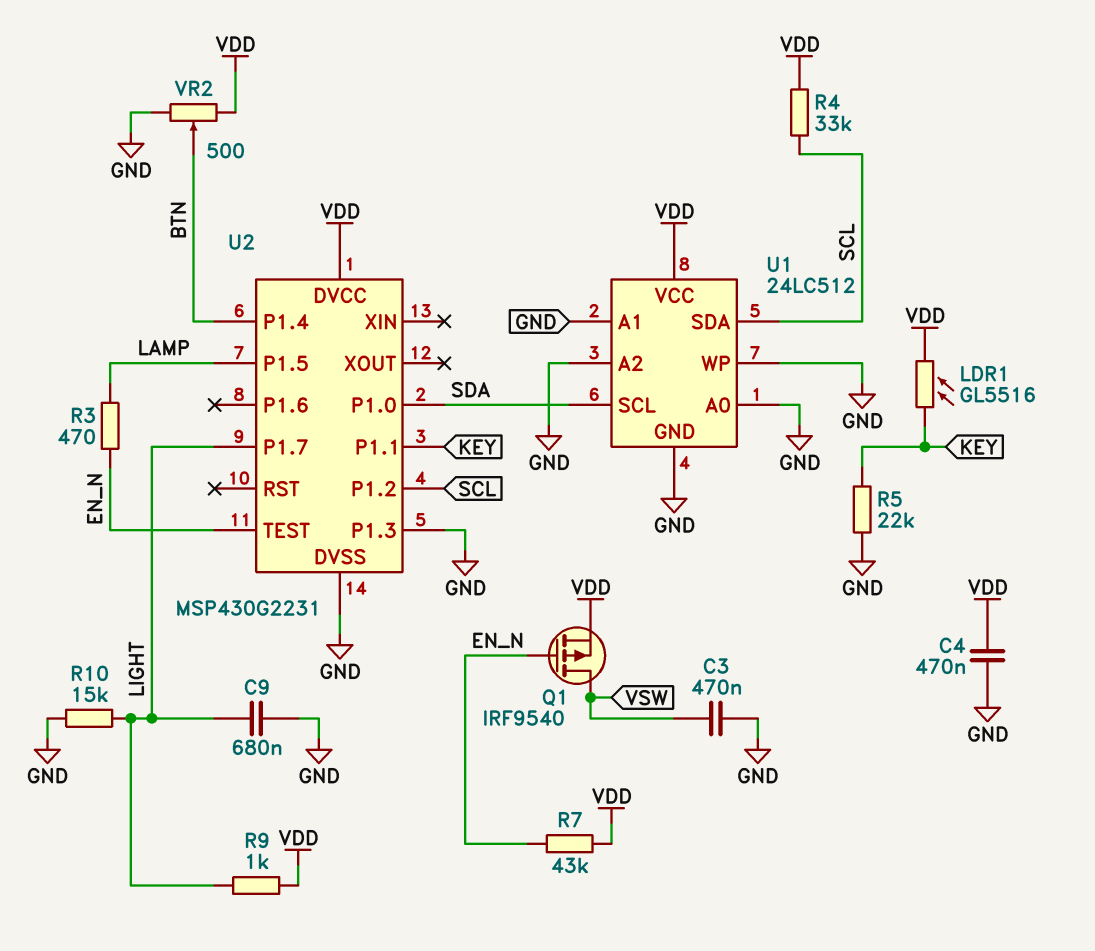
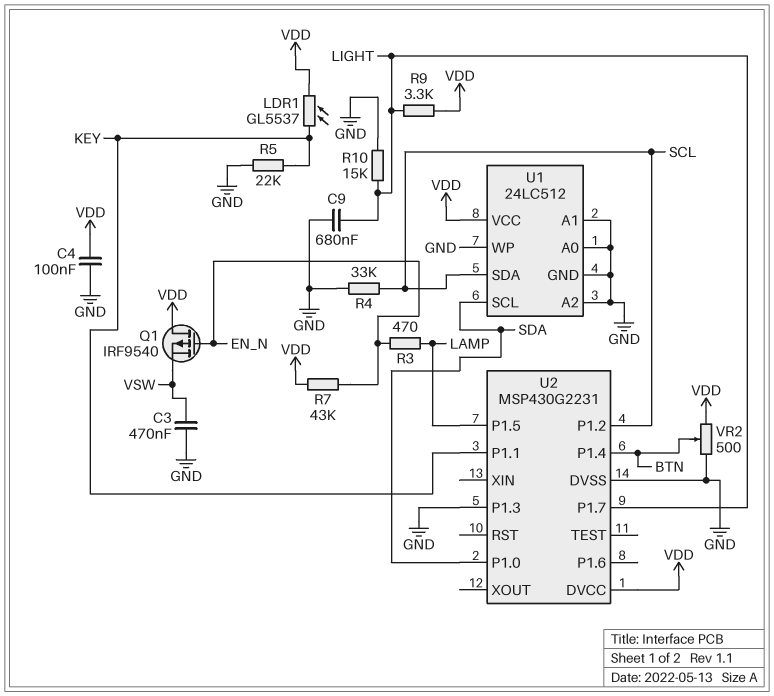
C4: 470nF (GND, VDD) -> 100nF (GND, VDD)
LDR1: GL5516 (KEY, VDD) -> GL5537 (KEY, VDD)
Q1: PMOS IRF9540 (G EN_N, D VSW, S VDD) -> PMOS IRF9540 (G EN_N, D VDD, S VSW)
R4: 33k (SCL, VDD) -> 33k (GND, SCL)
R9: 1k (LIGHT, VDD) -> 3.3k (LIGHT, VDD)
U2 pin TEST: EN_N -> none

